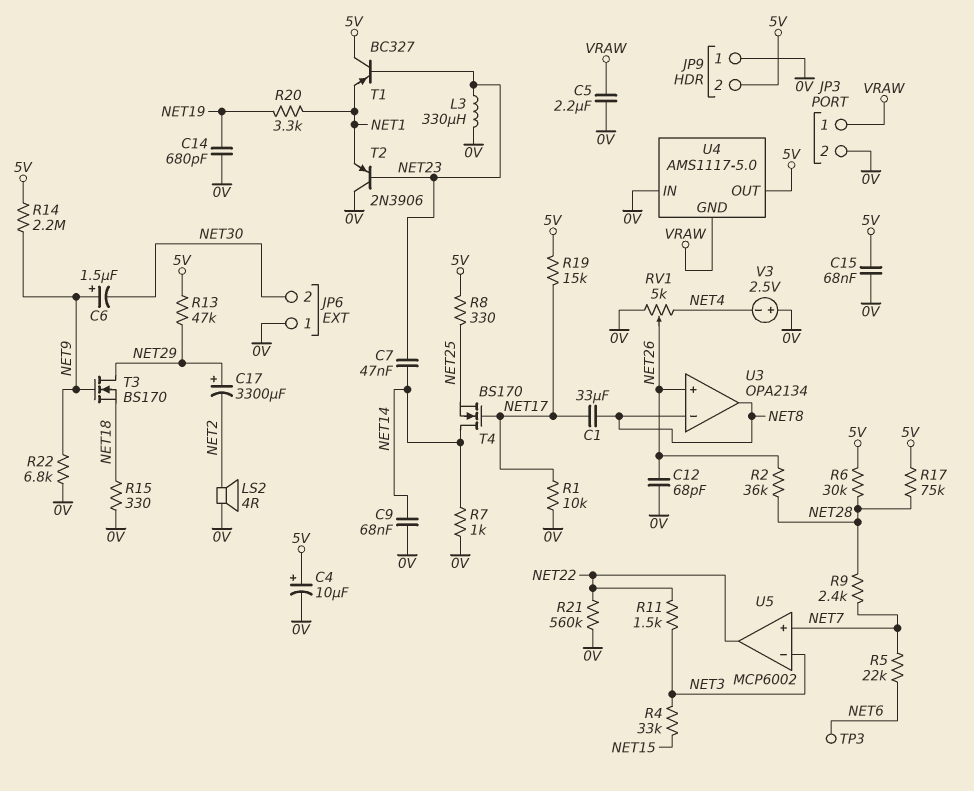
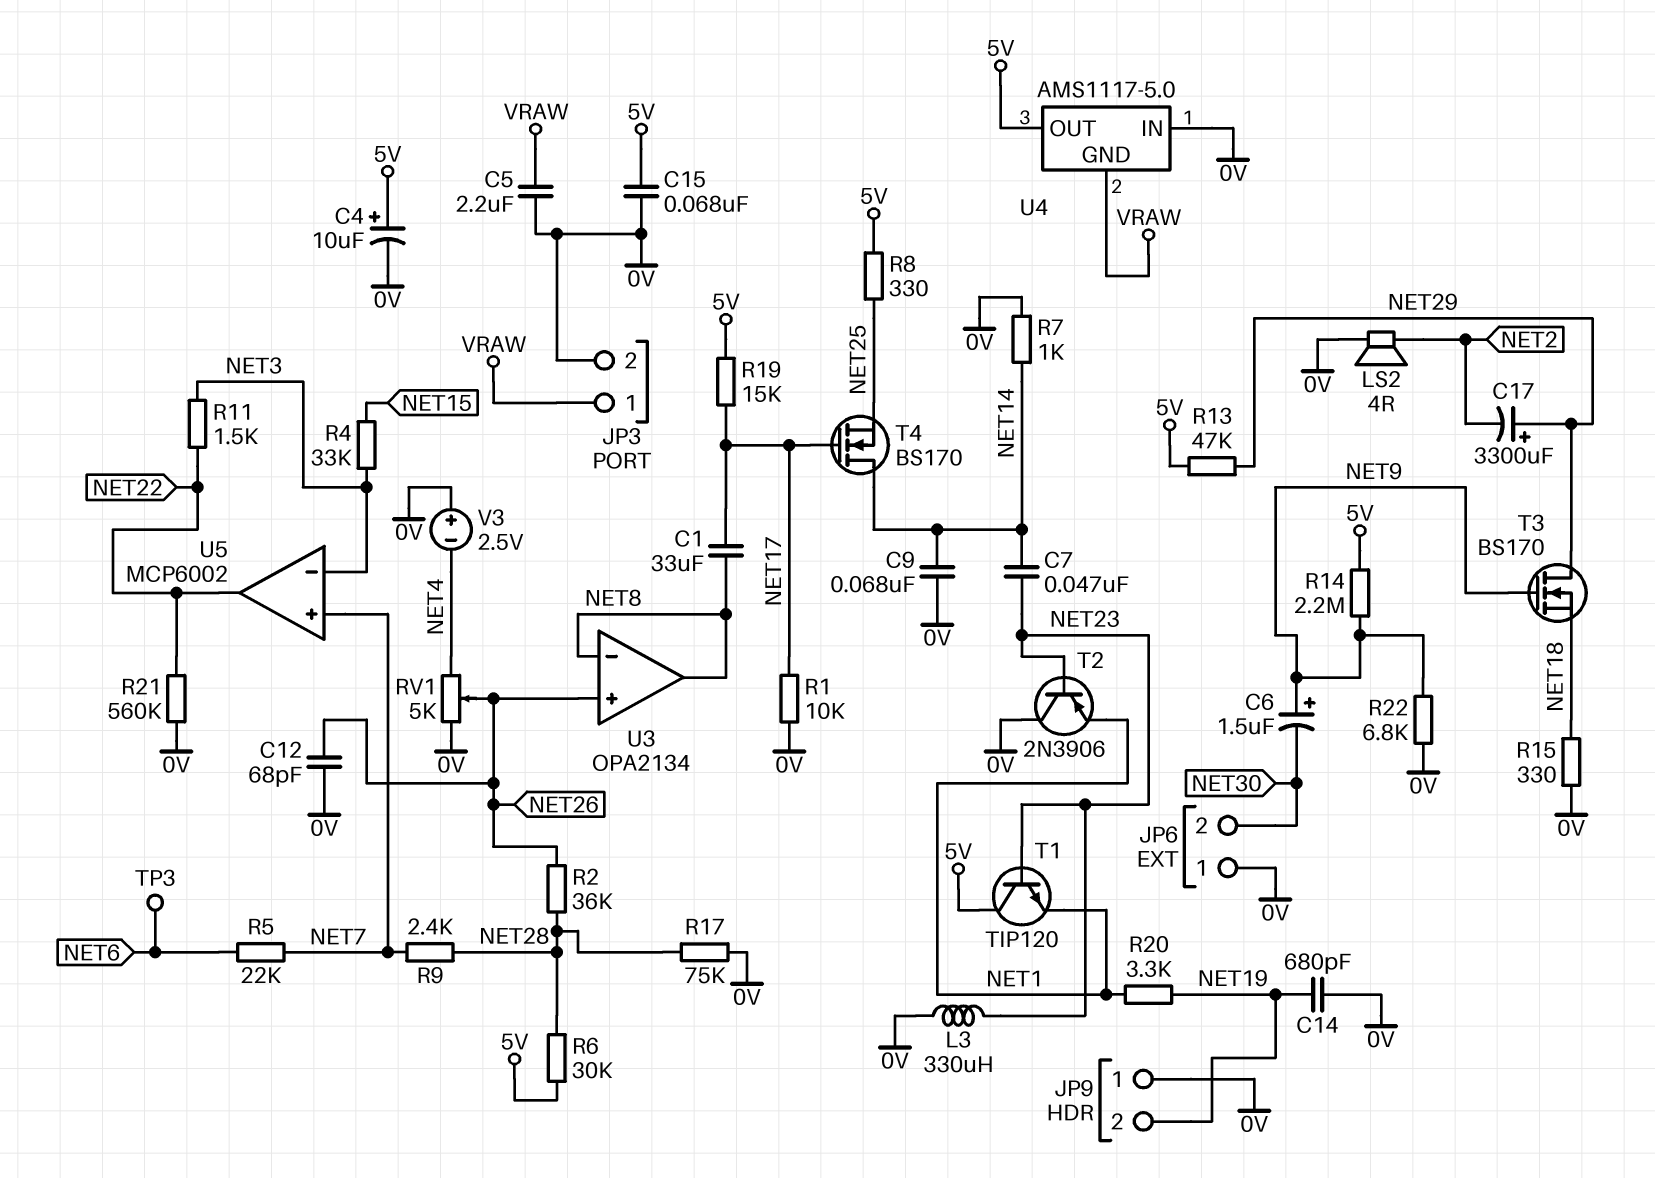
JP9 pin 2: 5V -> NET19
R17: 75k (5V, NET28) -> 75k (0V, NET28)
T1: PNP BC327 (B NET23, C 5V, E NET1) -> NPN TIP120 (B NET23, C 5V, E NET1)

